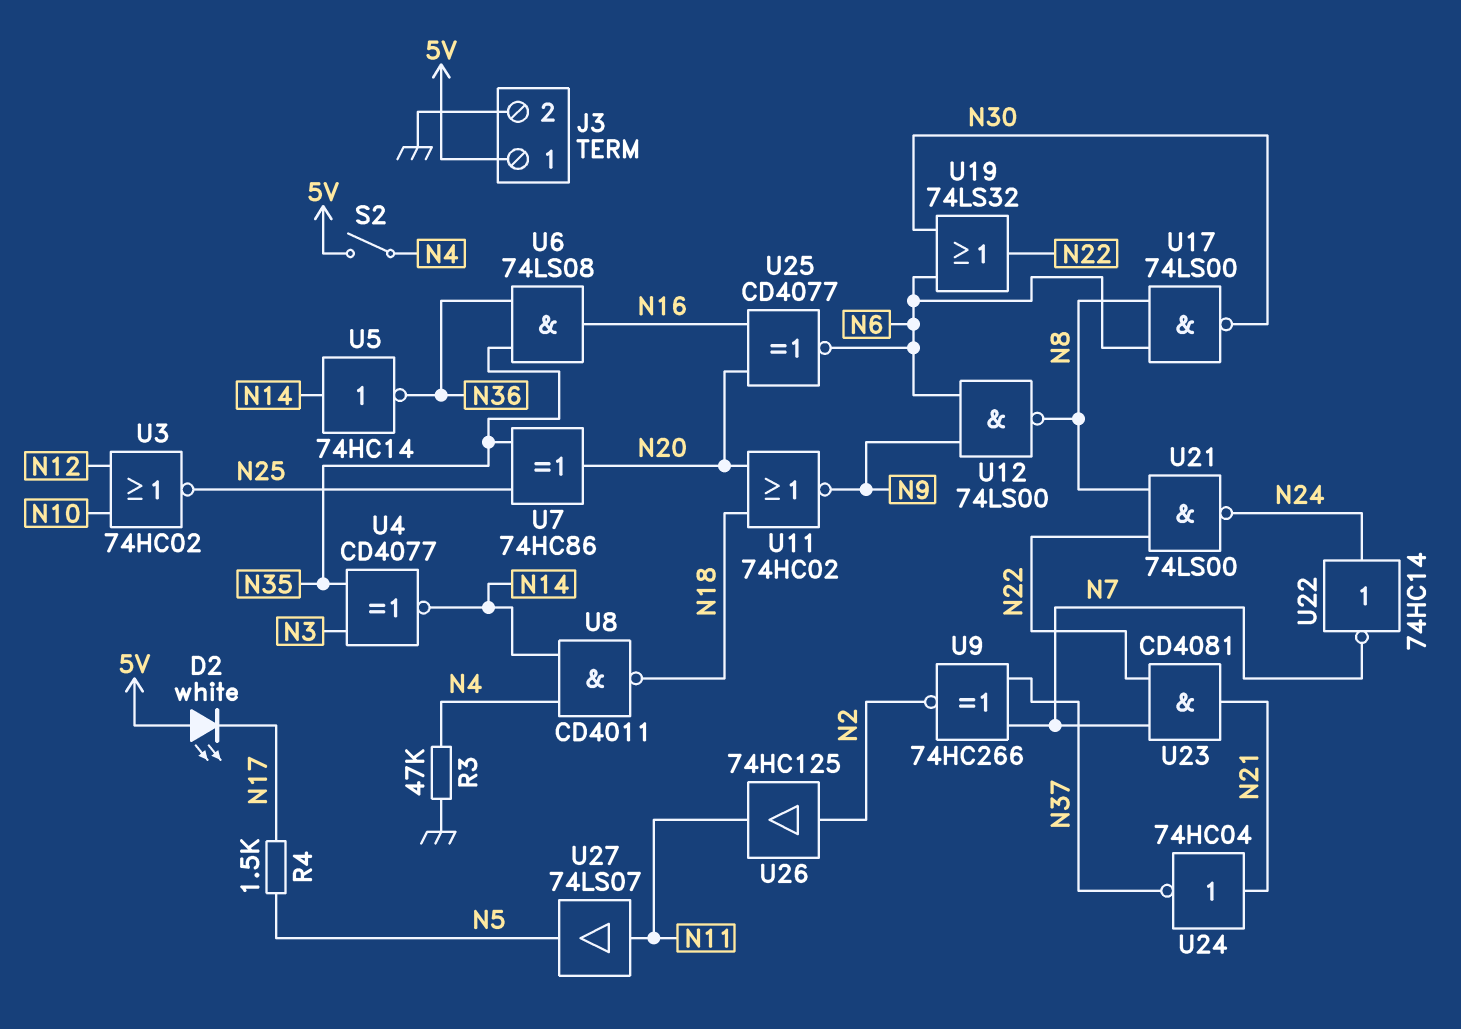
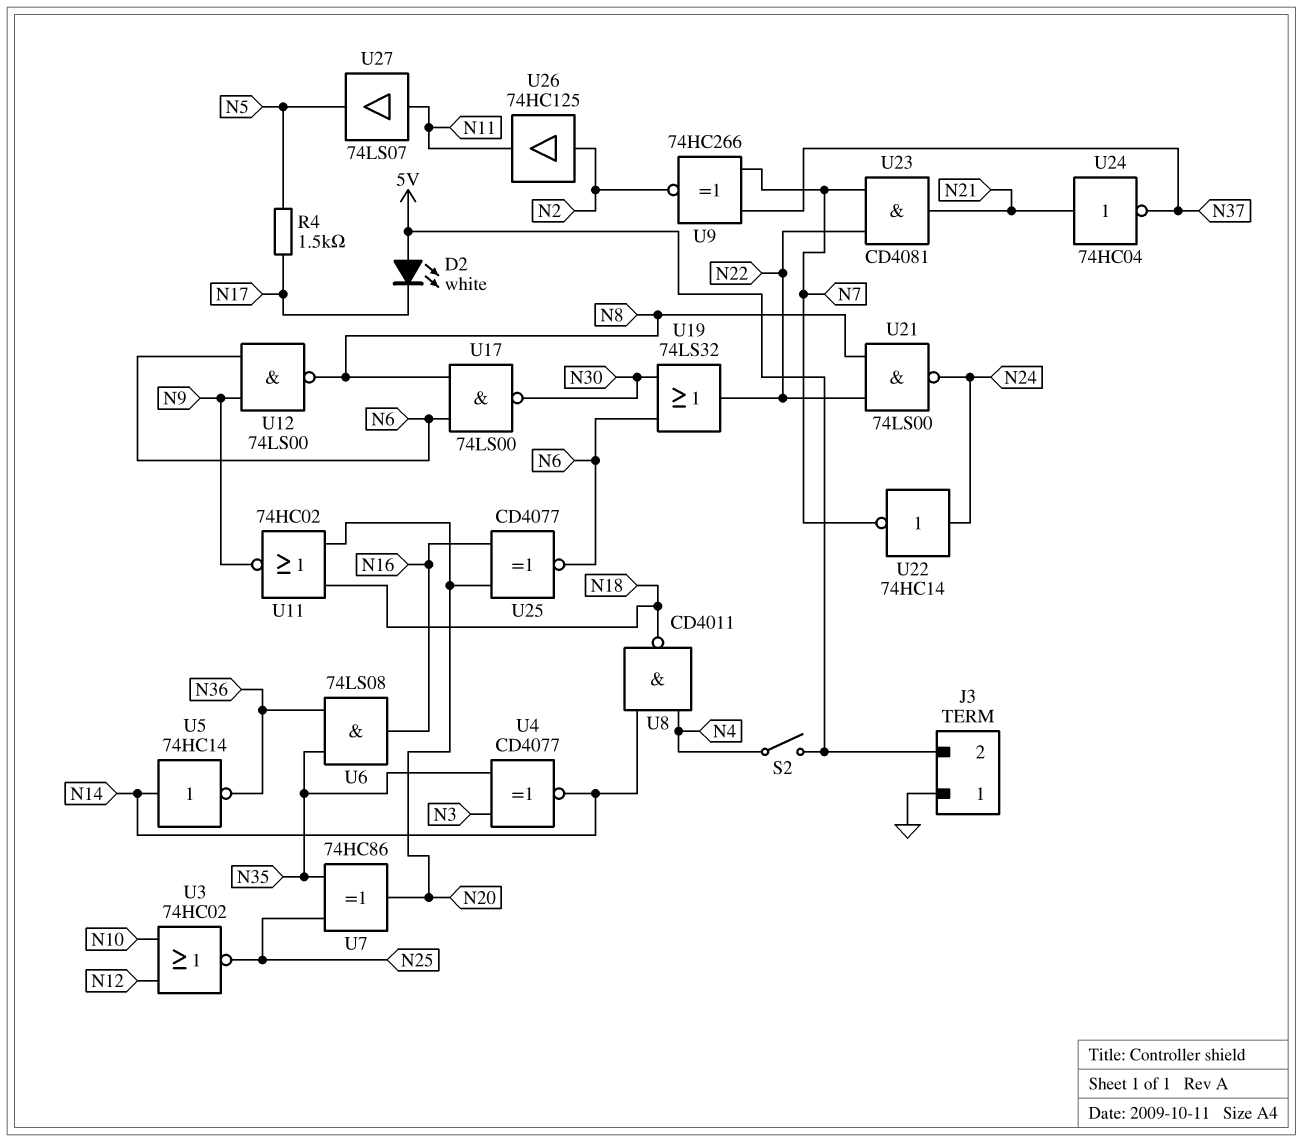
J3 pin 1: 5V -> GND
J3 pin 2: GND -> 5V
R3: 47k (GND, N4) -> none

